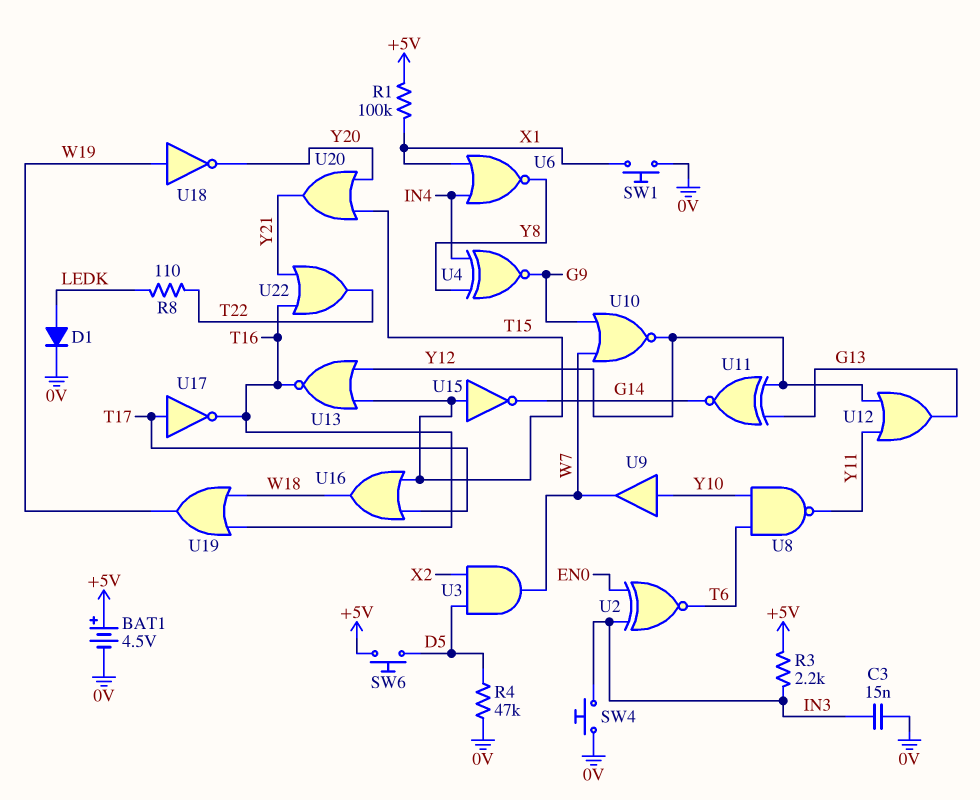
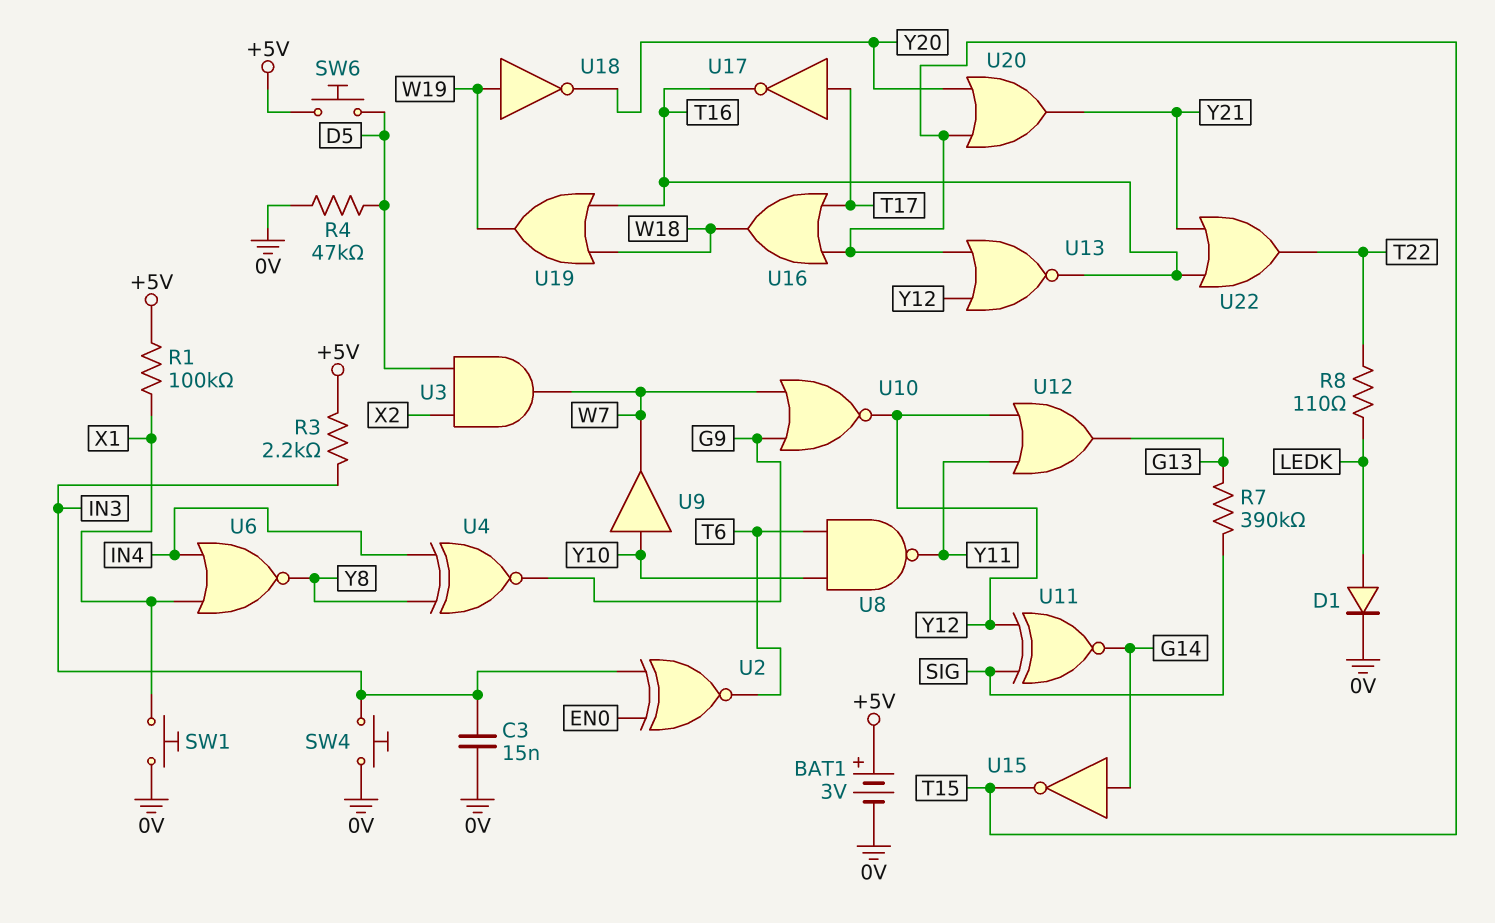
BAT1: 4.5V (plus +5V, minus 0V) -> 3V (plus +5V, minus 0V)
R7: none -> 390k (G13, SIG)
U11: XNOR (in G13, in Y12, out G14) -> XNOR (in SIG, in Y12, out G14)
U15: NOT (in T15, out G14) -> NOT (in G14, out T15)

